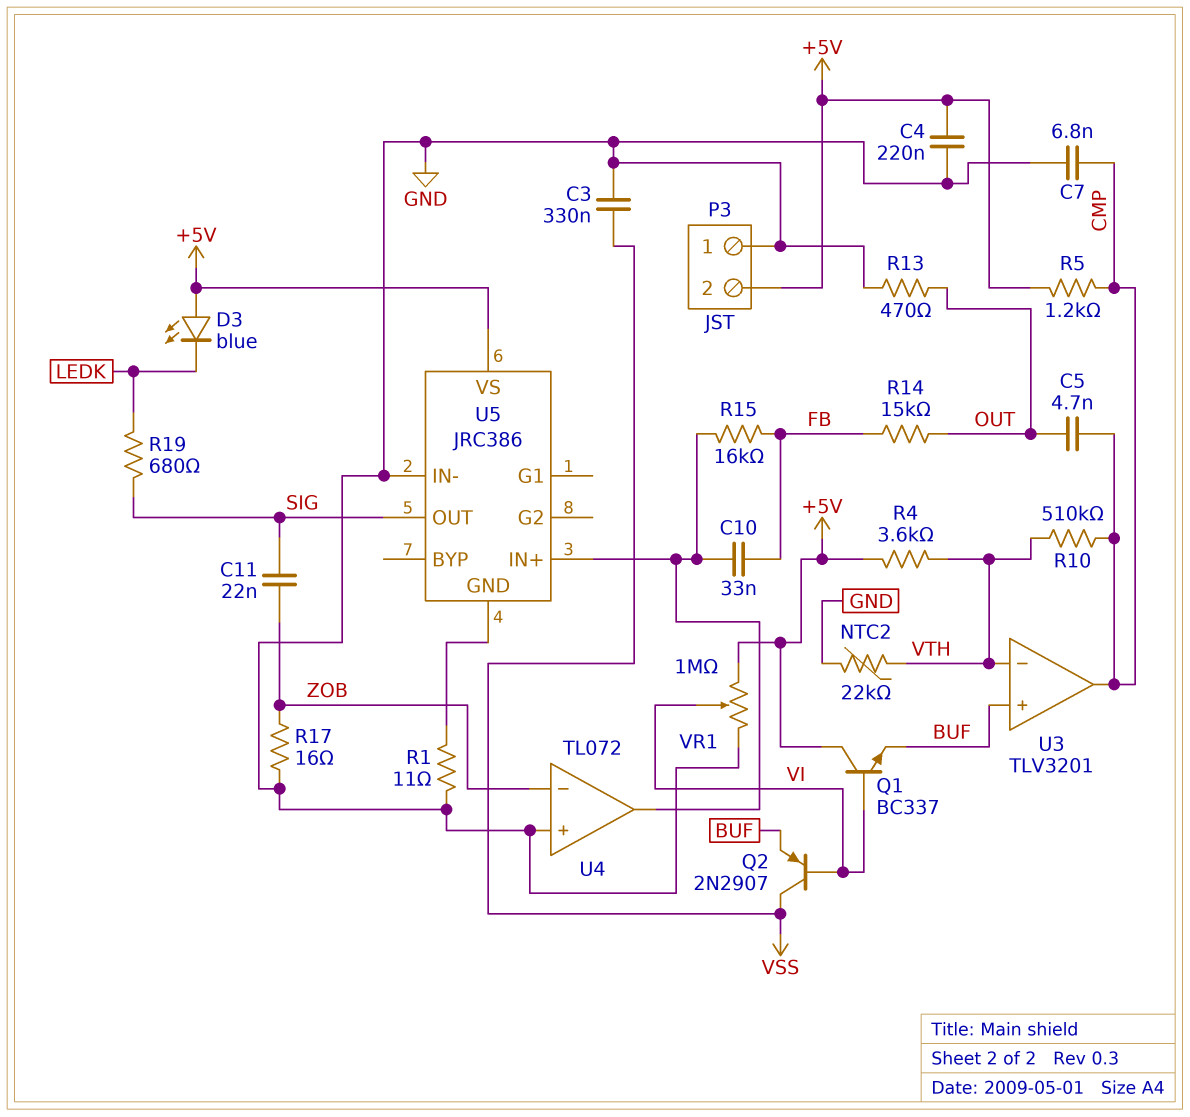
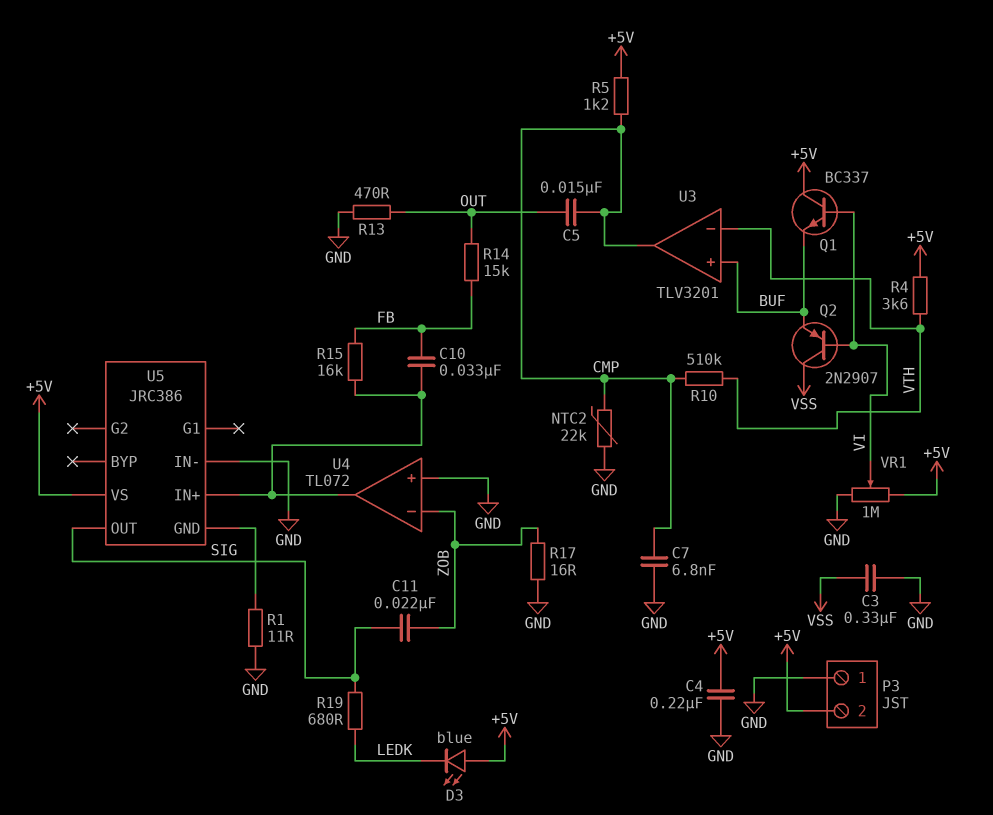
C5: 4.7nF (CMP, OUT) -> 15nF (CMP, OUT)
NTC2: 22k (GND, VTH) -> 22k (CMP, GND)

